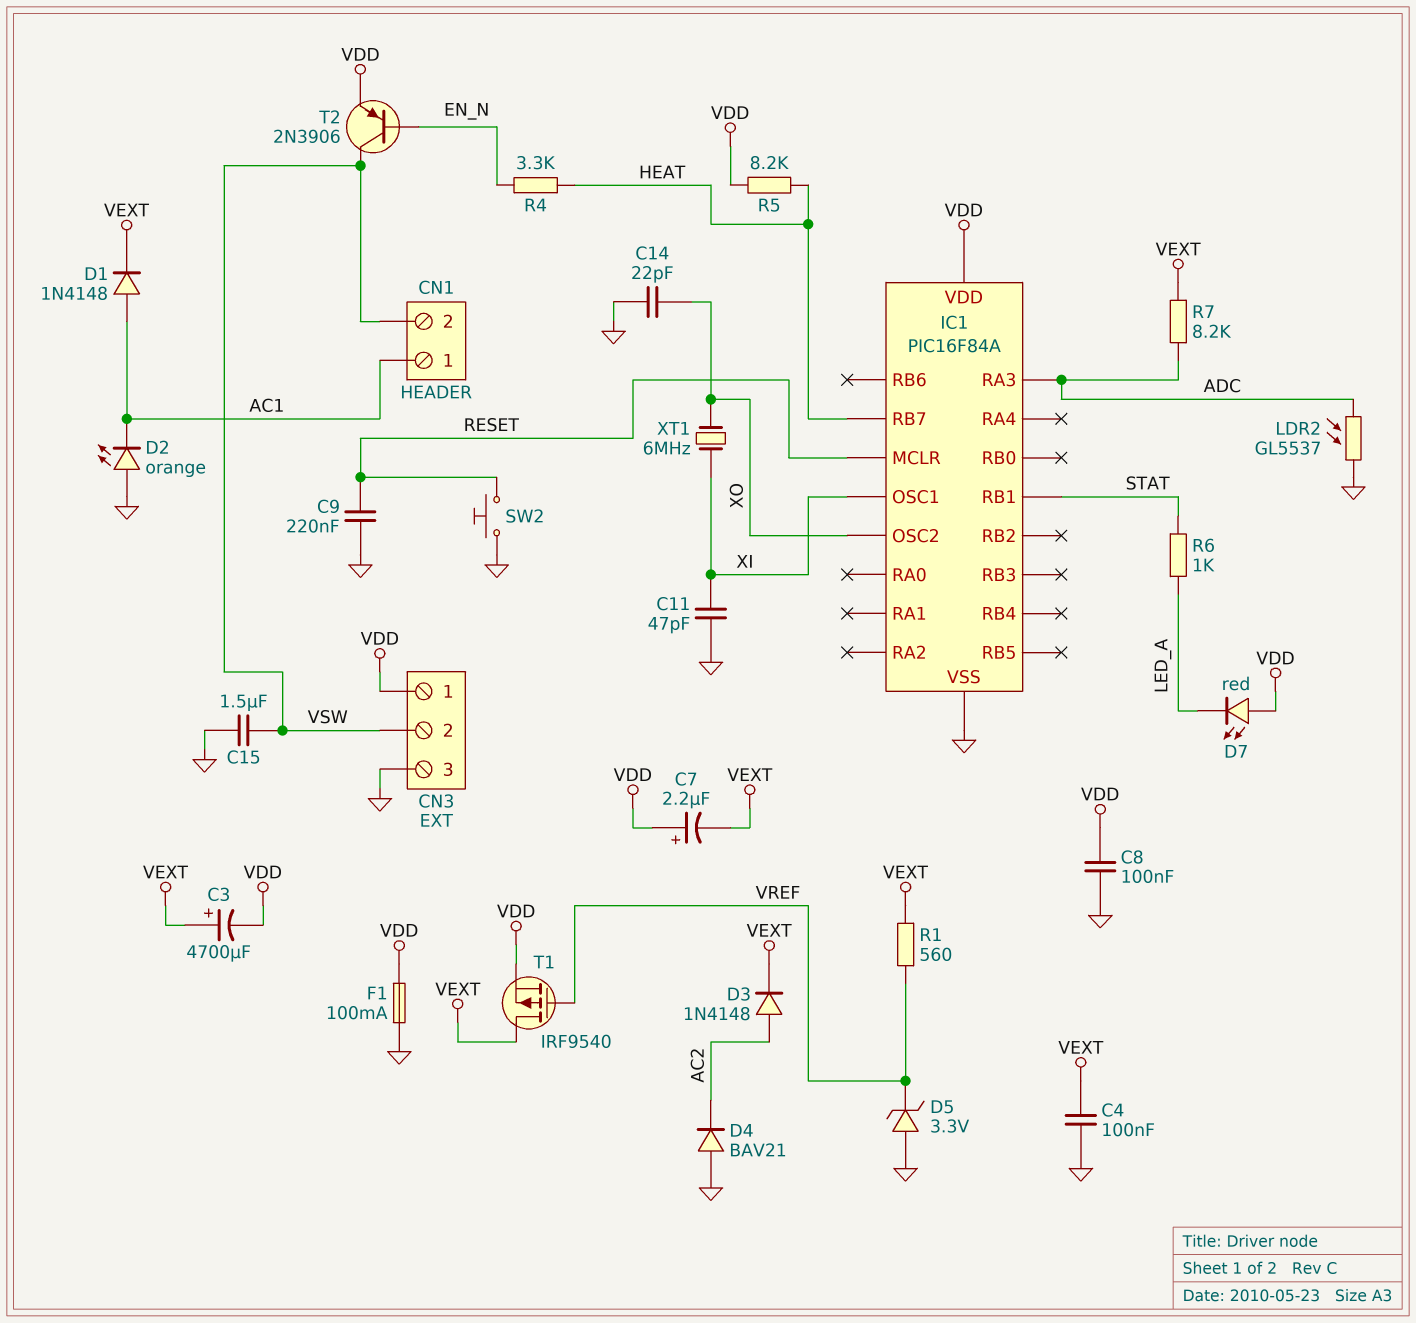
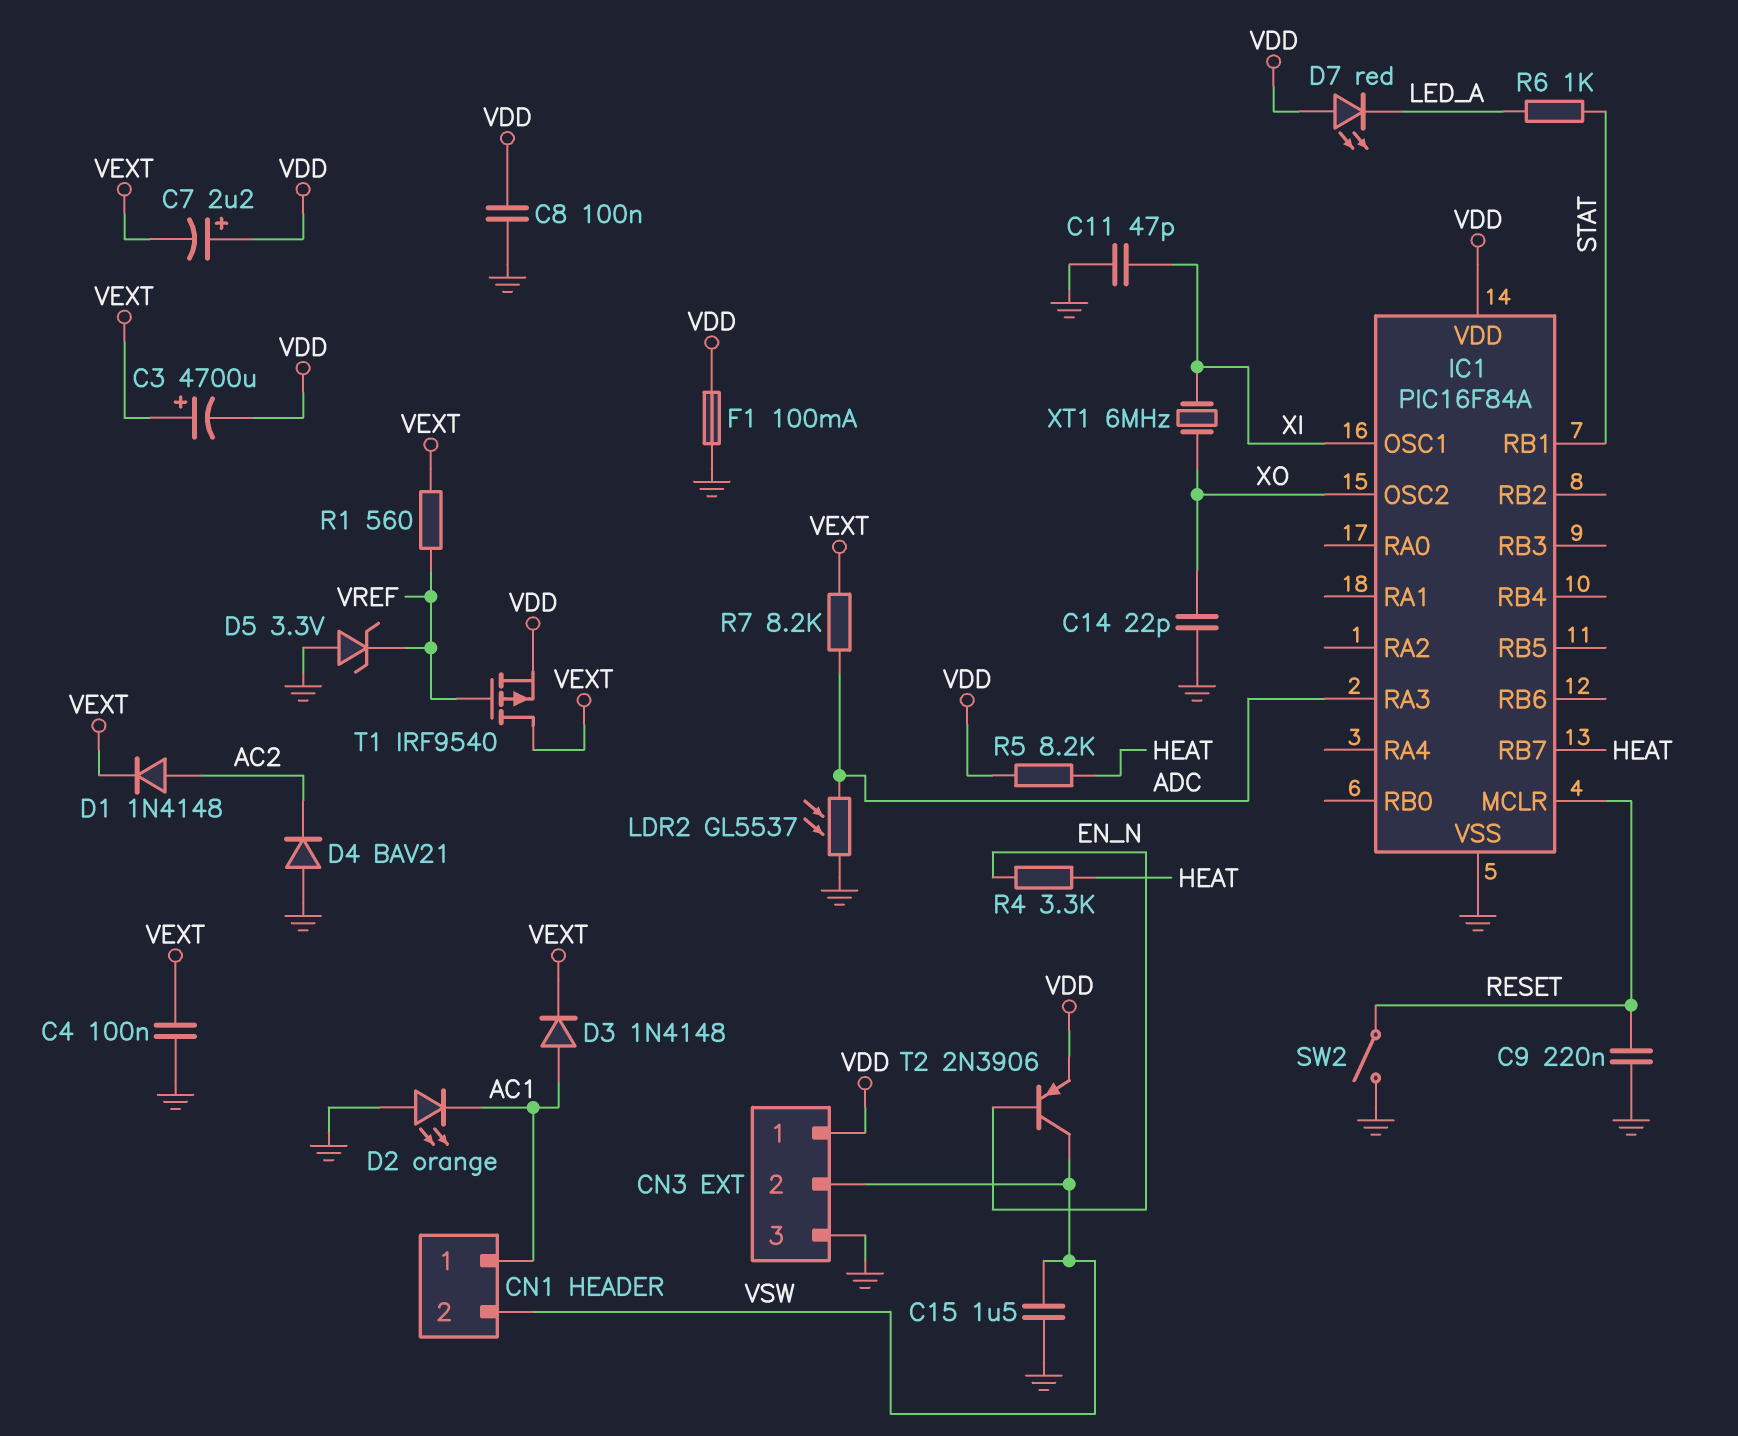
D1: diode 1N4148 (A AC1, K VEXT) -> diode 1N4148 (A AC2, K VEXT)
D3: diode 1N4148 (A AC2, K VEXT) -> diode 1N4148 (A AC1, K VEXT)
SW2: button (GND, RESET) -> switch (GND, RESET)

